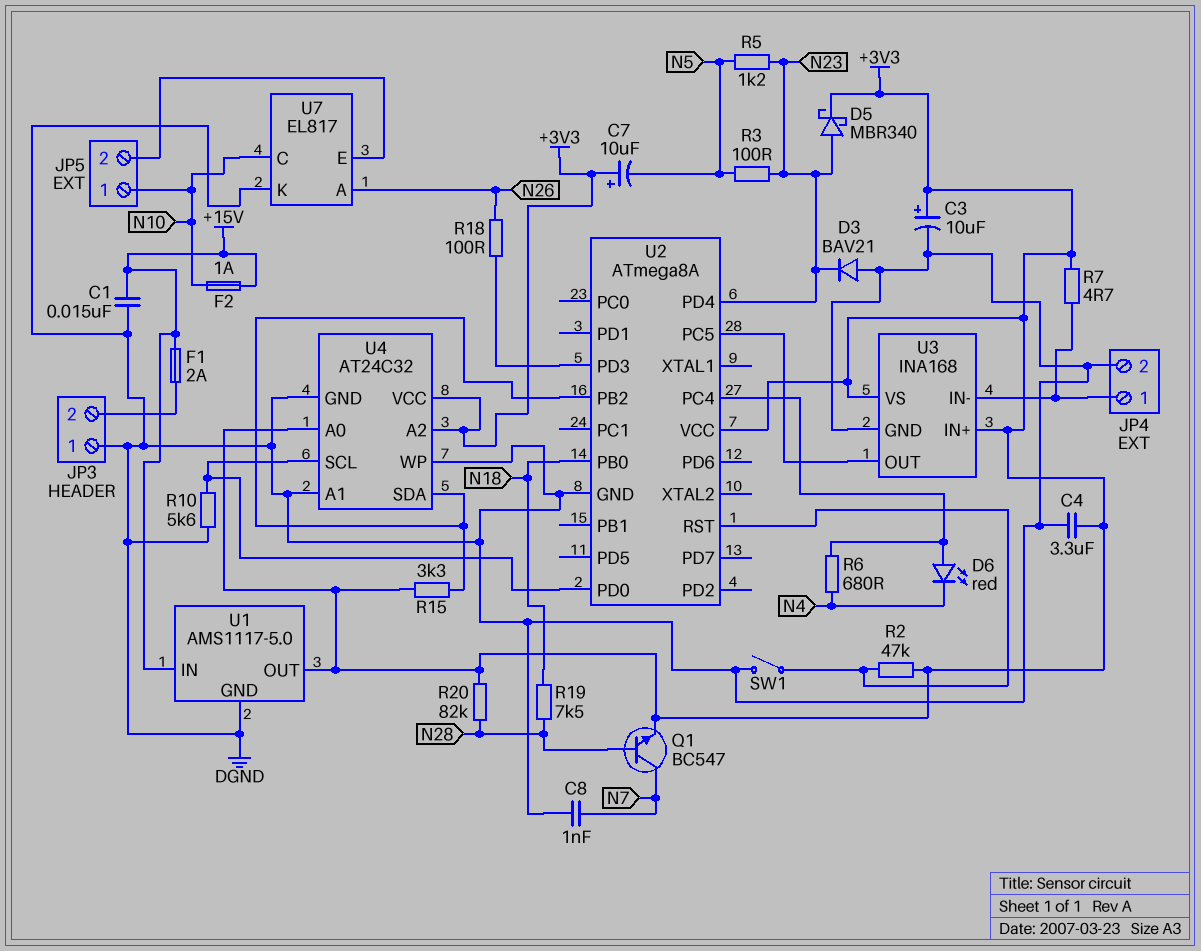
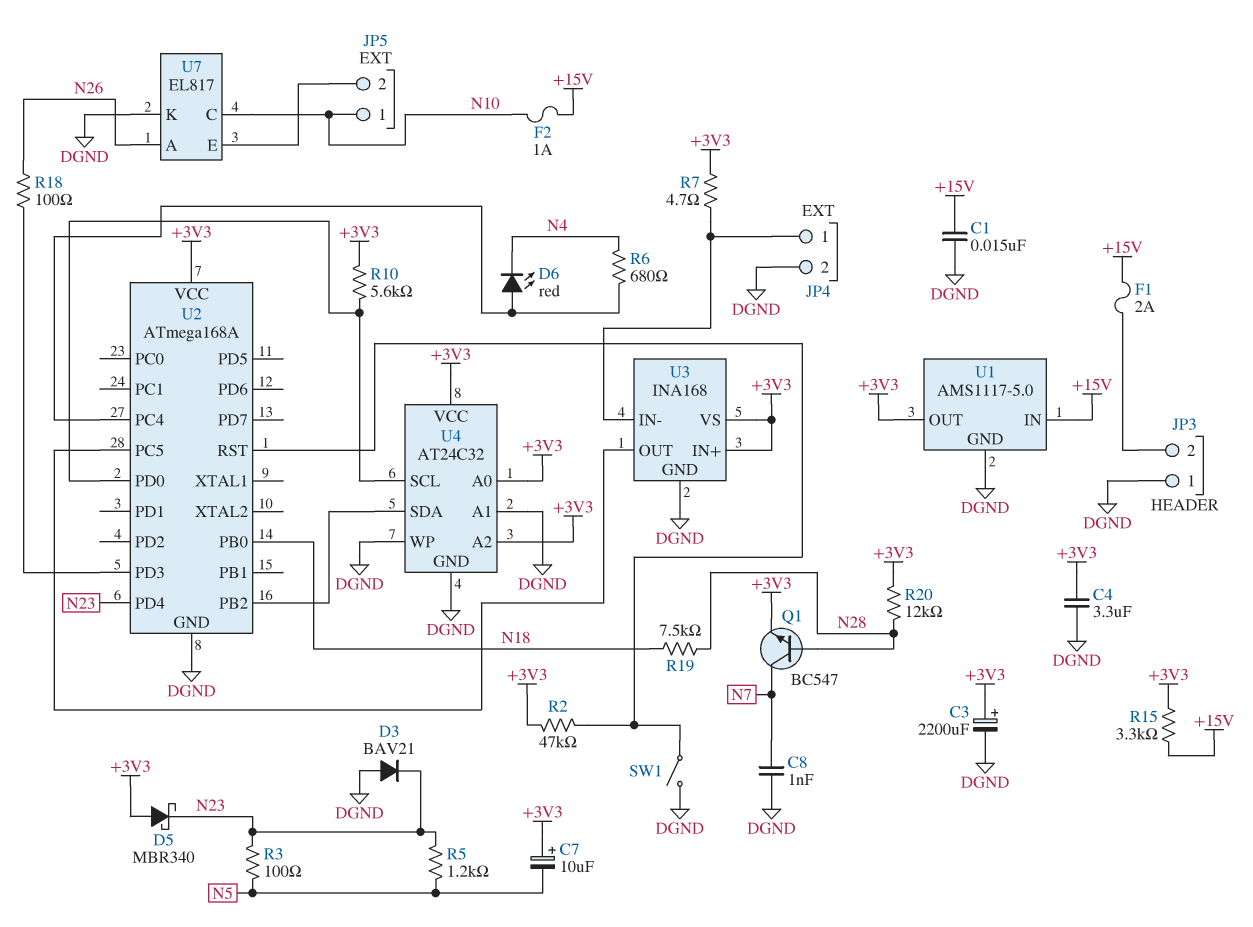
C3: 10uF (plus +3V3, minus DGND) -> 2200uF (plus +3V3, minus DGND)
D5: schottky MBR340 (A N23, K +3V3) -> schottky MBR340 (A +3V3, K N23)
R10: 5.6k (DGND, U2/PD0) -> 5.6k (+3V3, U2/PD0)
R15: 3.3k (+3V3, U2/PB2) -> 3.3k (+3V3, +15V)
R20: 82k (+3V3, N28) -> 12k (+3V3, N28)
U2: ATmega8A -> ATmega168A

